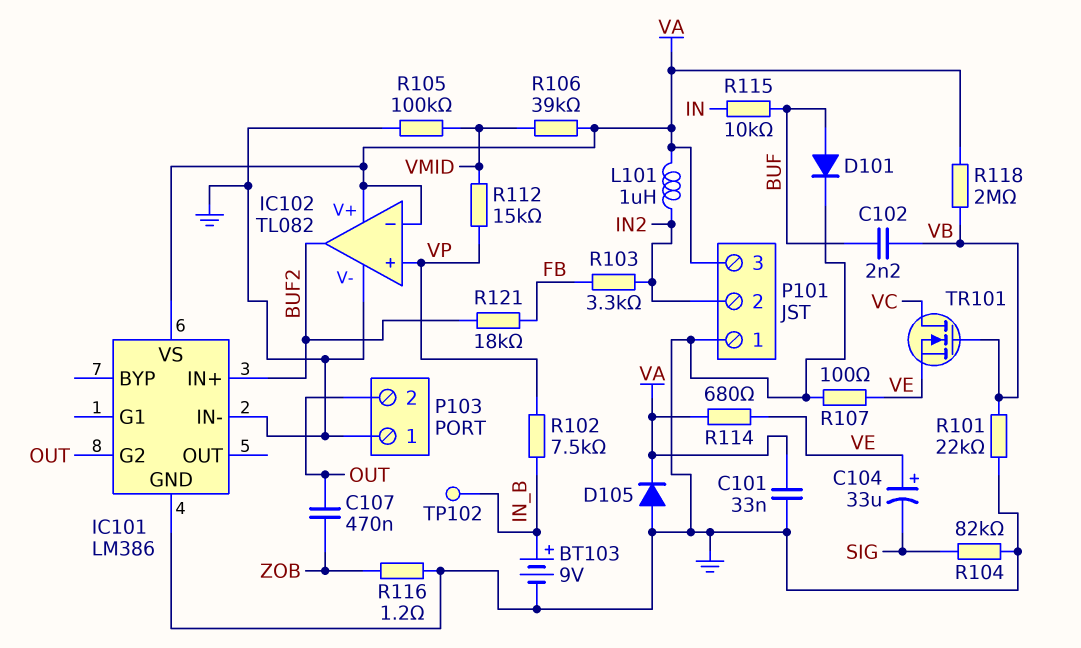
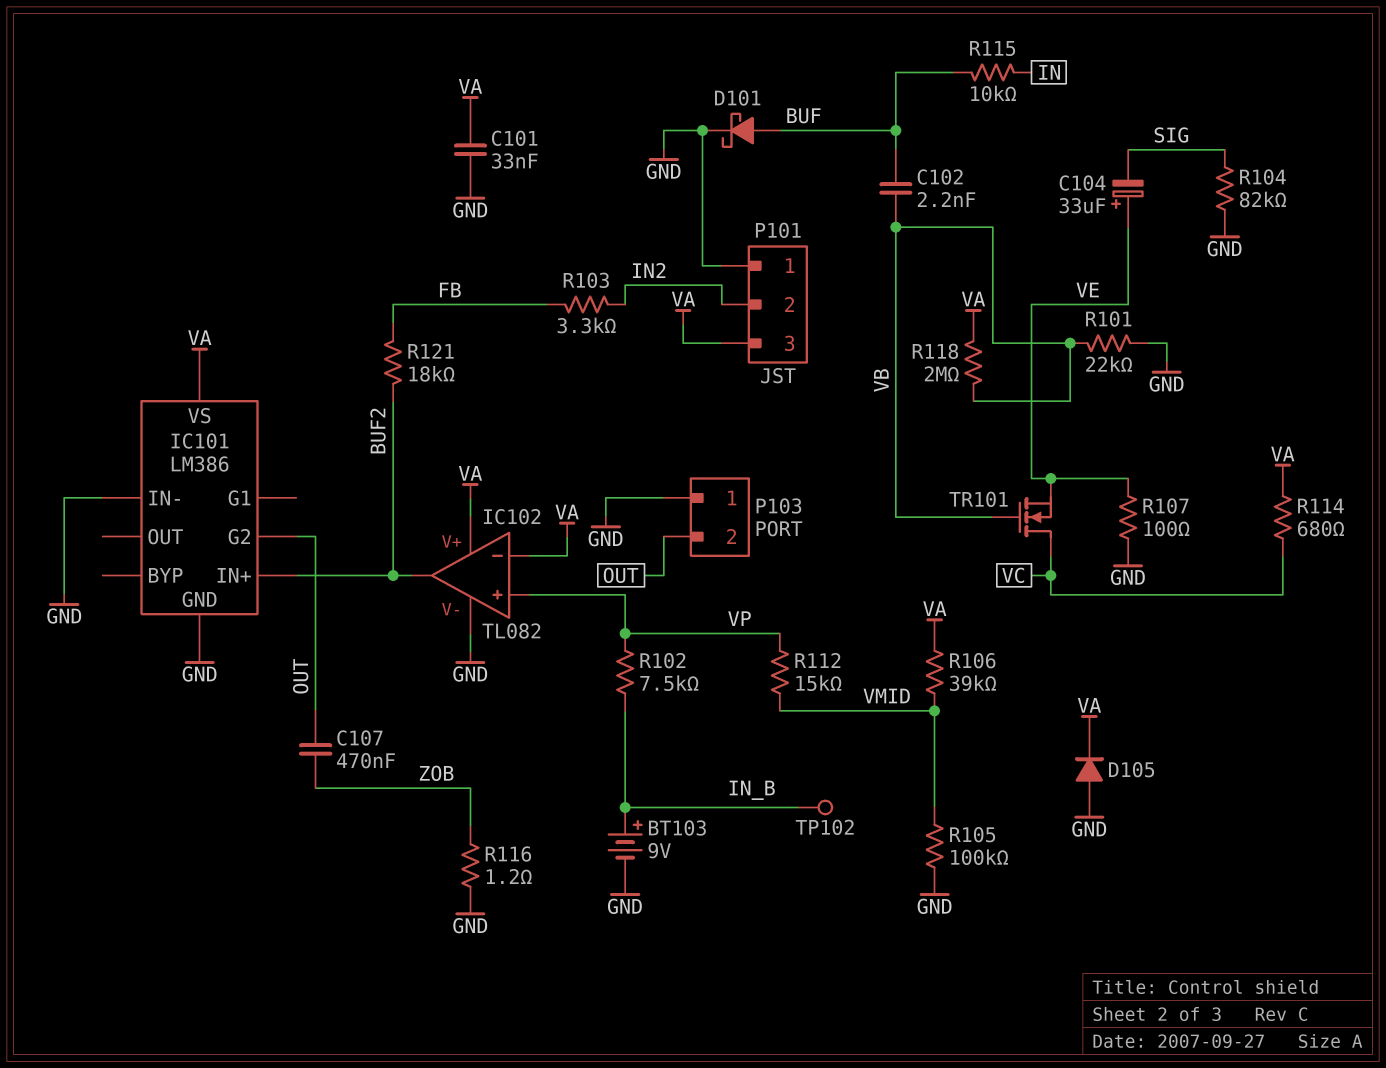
D101: diode (A BUF, K GND) -> schottky (A BUF, K GND)
L101: 1uH (IN2, VA) -> none
R114: 680 (VA, VE) -> 680 (VA, VC)

